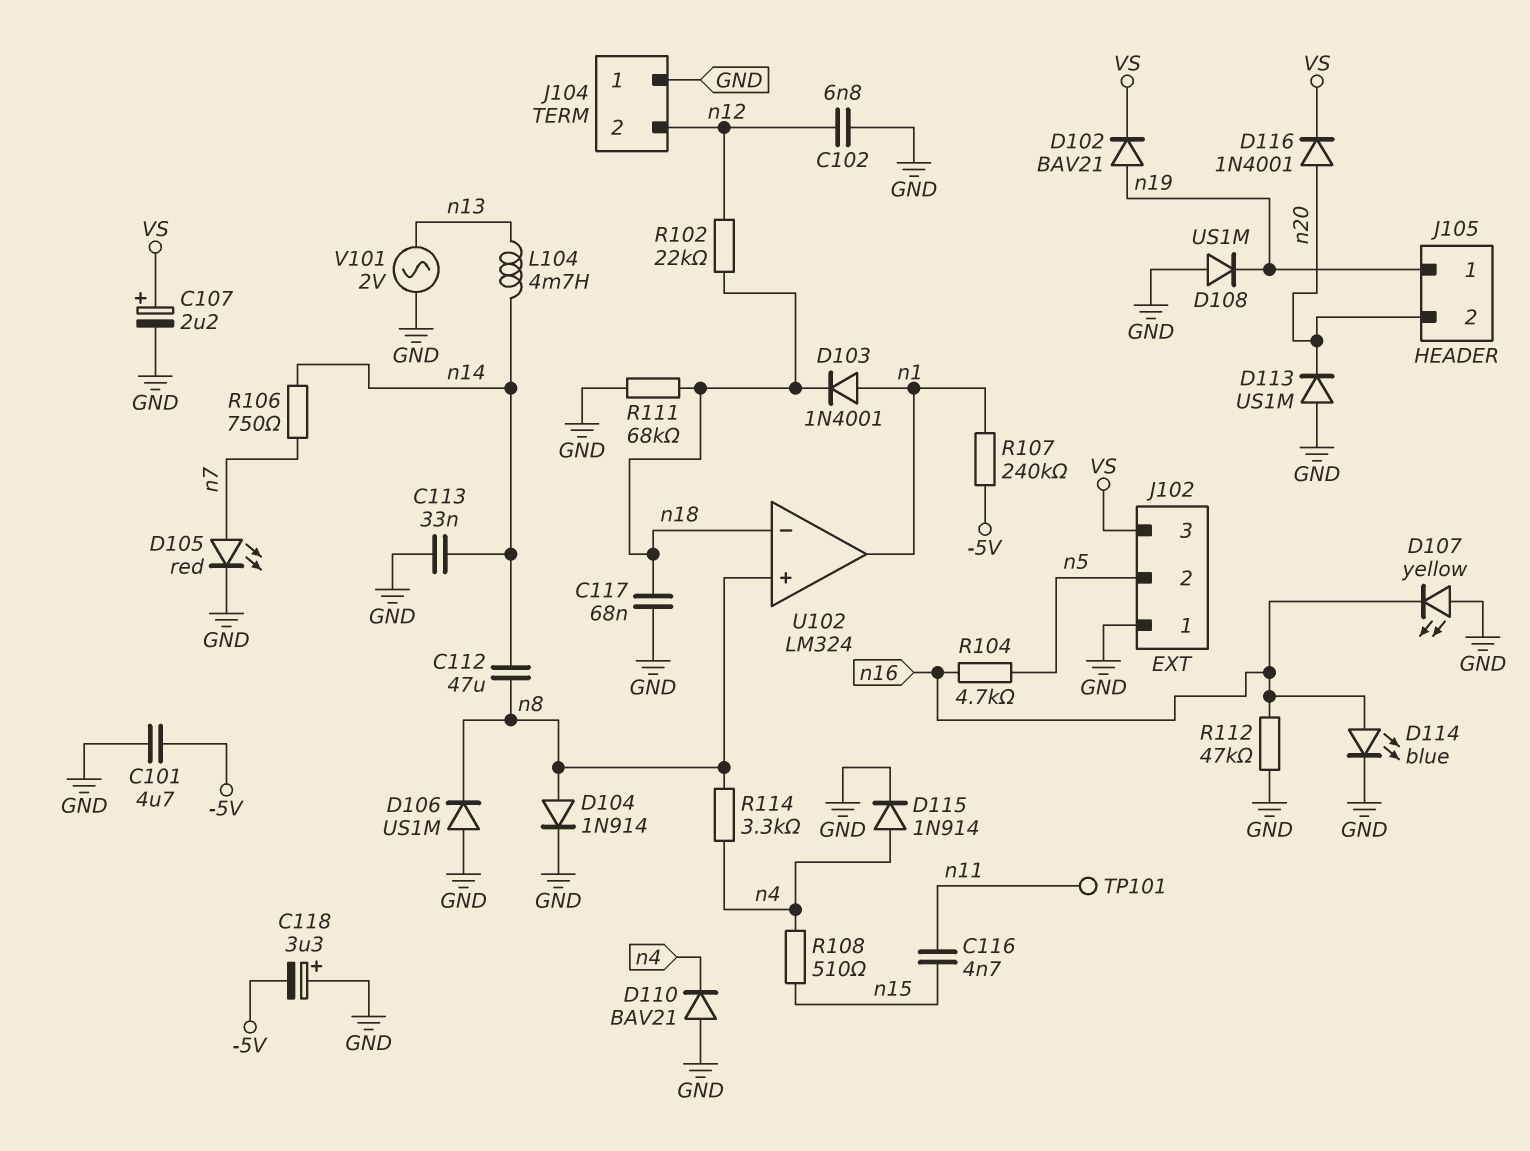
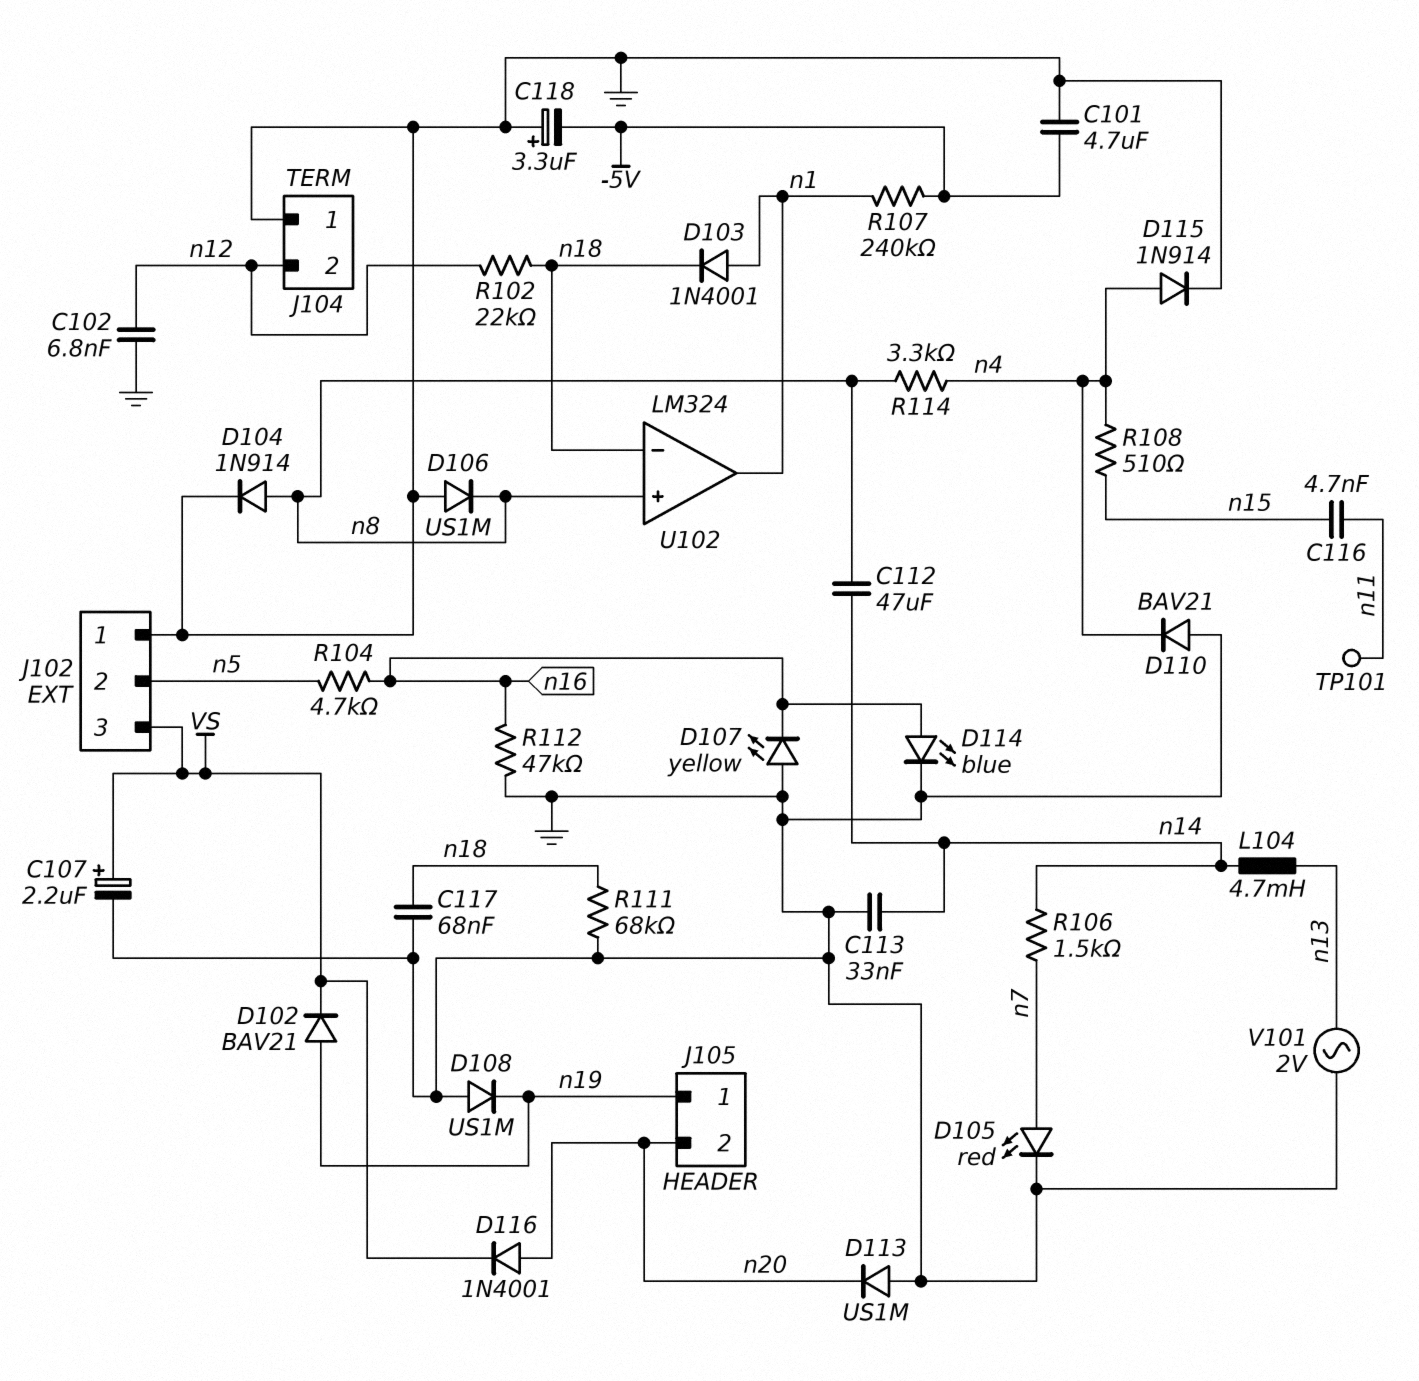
R106: 750 (n7, n14) -> 1.5k (n7, n14)

